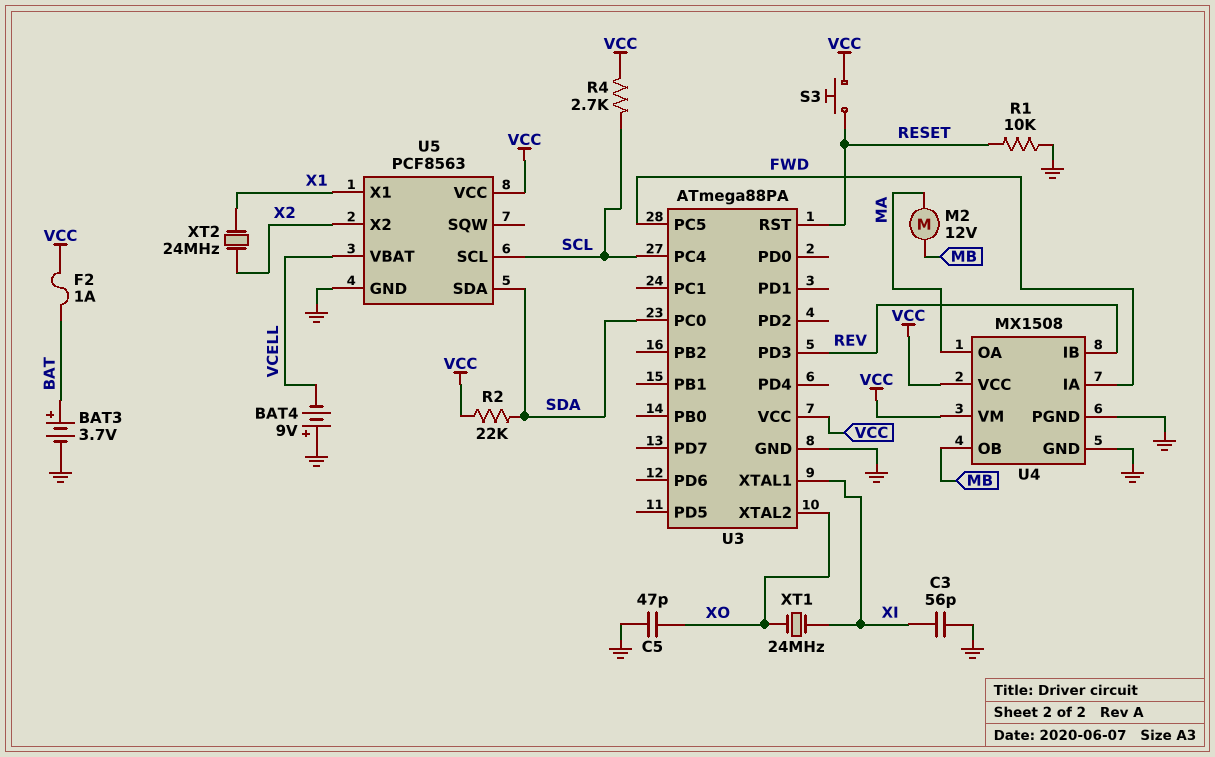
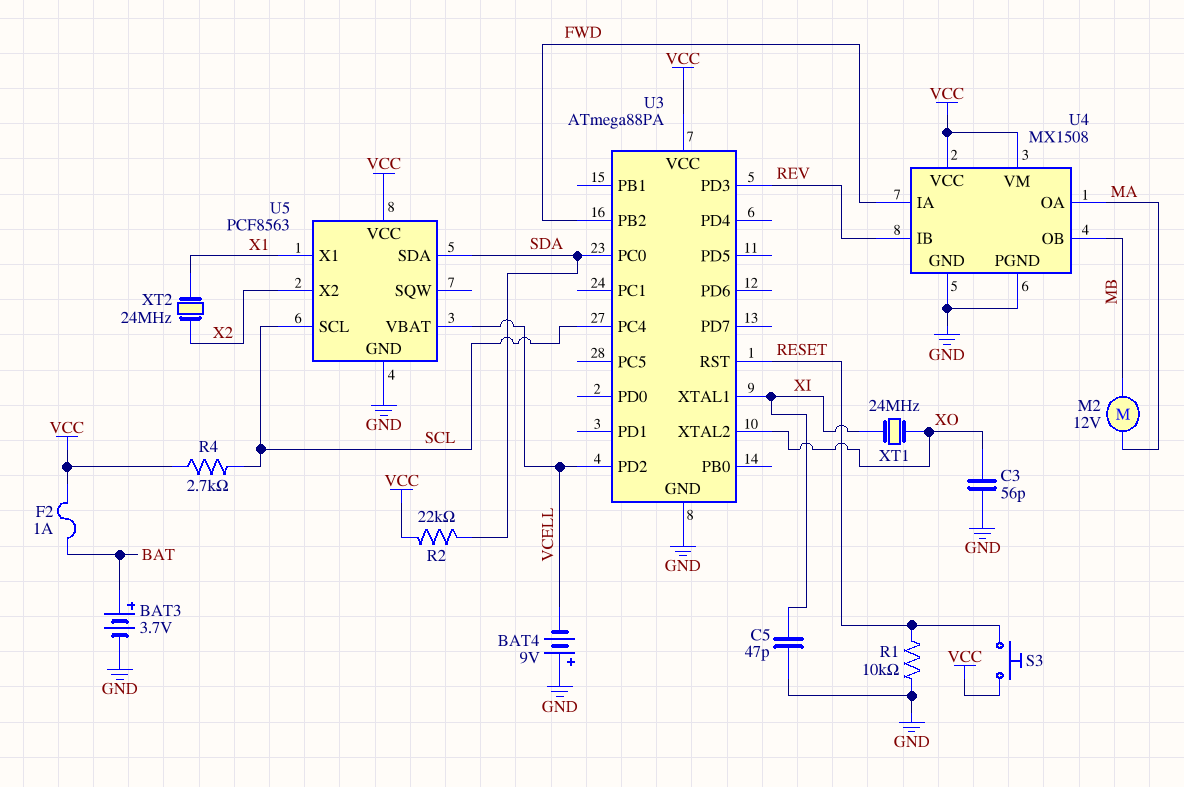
C3: 56pF (GND, XI) -> 56pF (GND, XO)
C5: 47pF (GND, XO) -> 47pF (GND, XI)
U3 pin PB2: none -> FWD
U3 pin PC5: FWD -> none
U3 pin PD2: none -> VCELL

